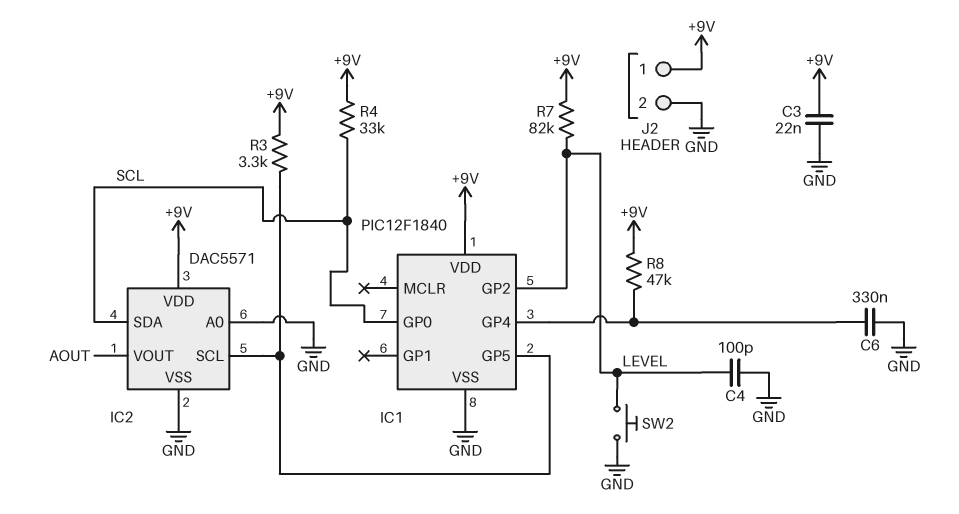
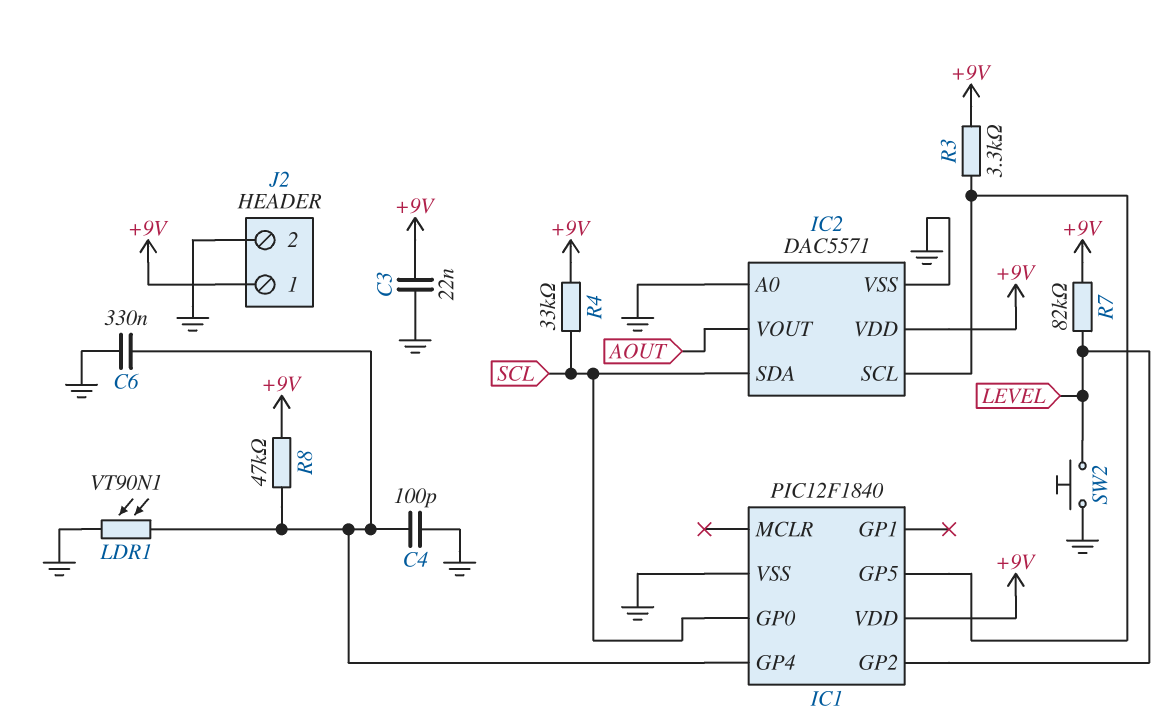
C4: 100pF (GND, LEVEL) -> 100pF (GND, IC1/GP4)
LDR1: none -> VT90N1 (GND, IC1/GP4)

